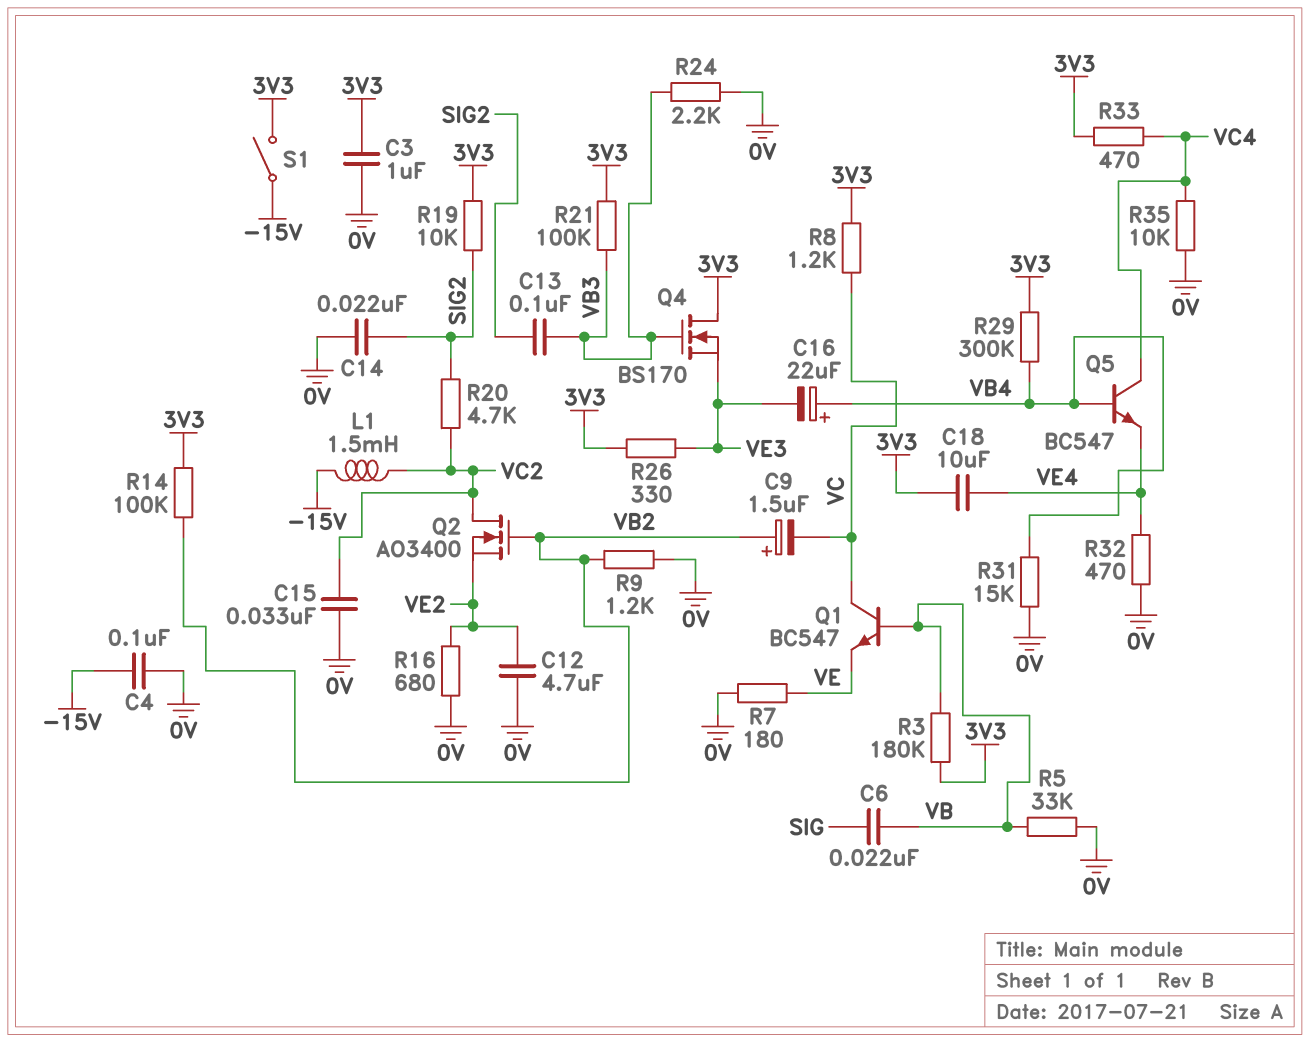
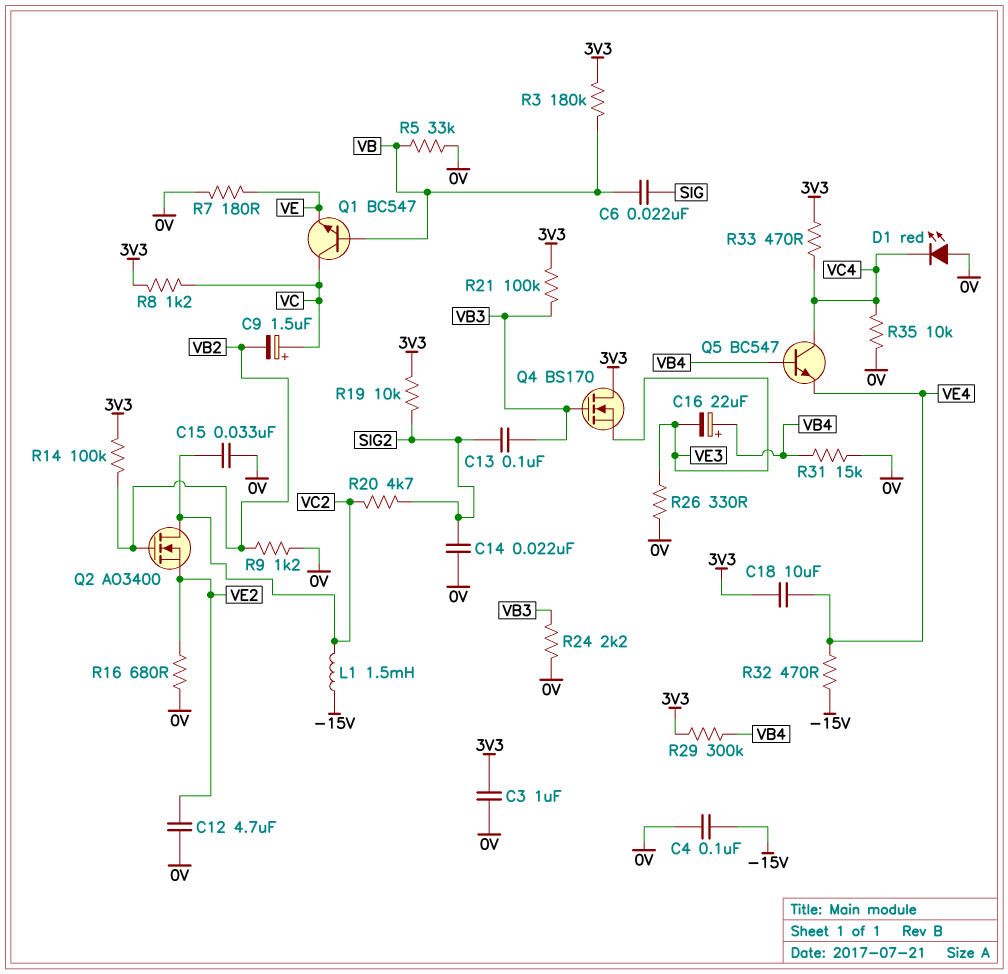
C9: 1.5uF (plus VB2, minus VC) -> 1.5uF (plus VC, minus VB2)
D1: none -> LED red (A 0V, K VC4)
R26: 330 (3V3, VE3) -> 330 (0V, VE3)
R32: 470 (0V, VE4) -> 470 (-15V, VE4)
S1: switch (-15V, 3V3) -> none

